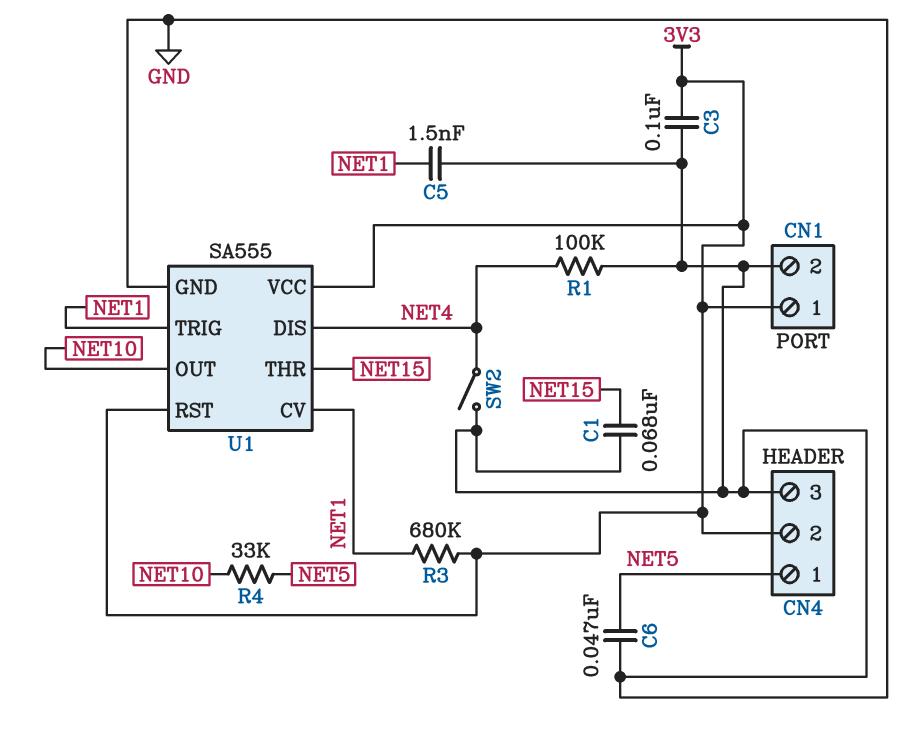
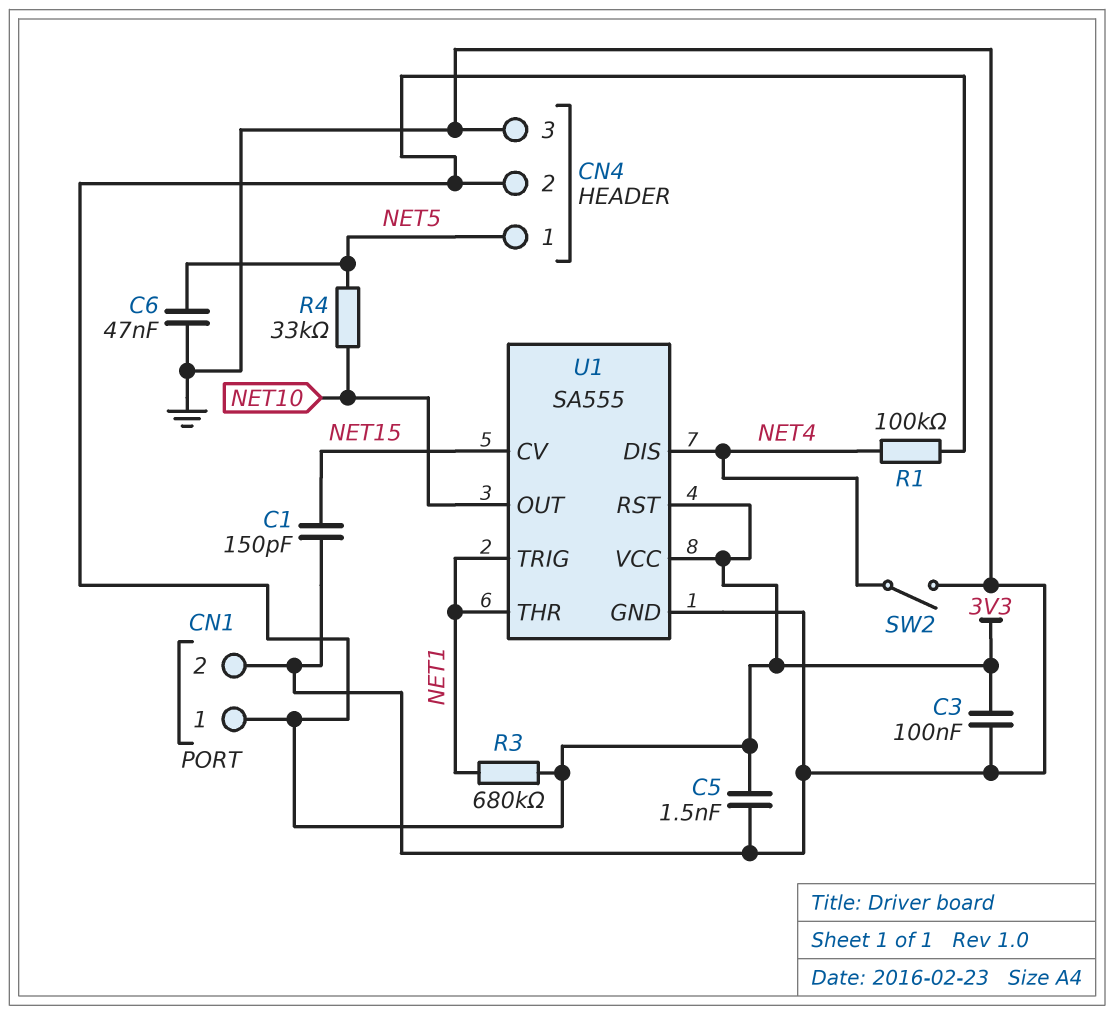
C1: 68nF (GND, NET15) -> 150pF (GND, NET15)
C5: 1.5nF (GND, NET1) -> 1.5nF (3V3, GND)
R1: 100k (GND, NET4) -> 100k (3V3, NET4)
U1 pin CV: NET1 -> NET15
U1 pin THR: NET15 -> NET1

